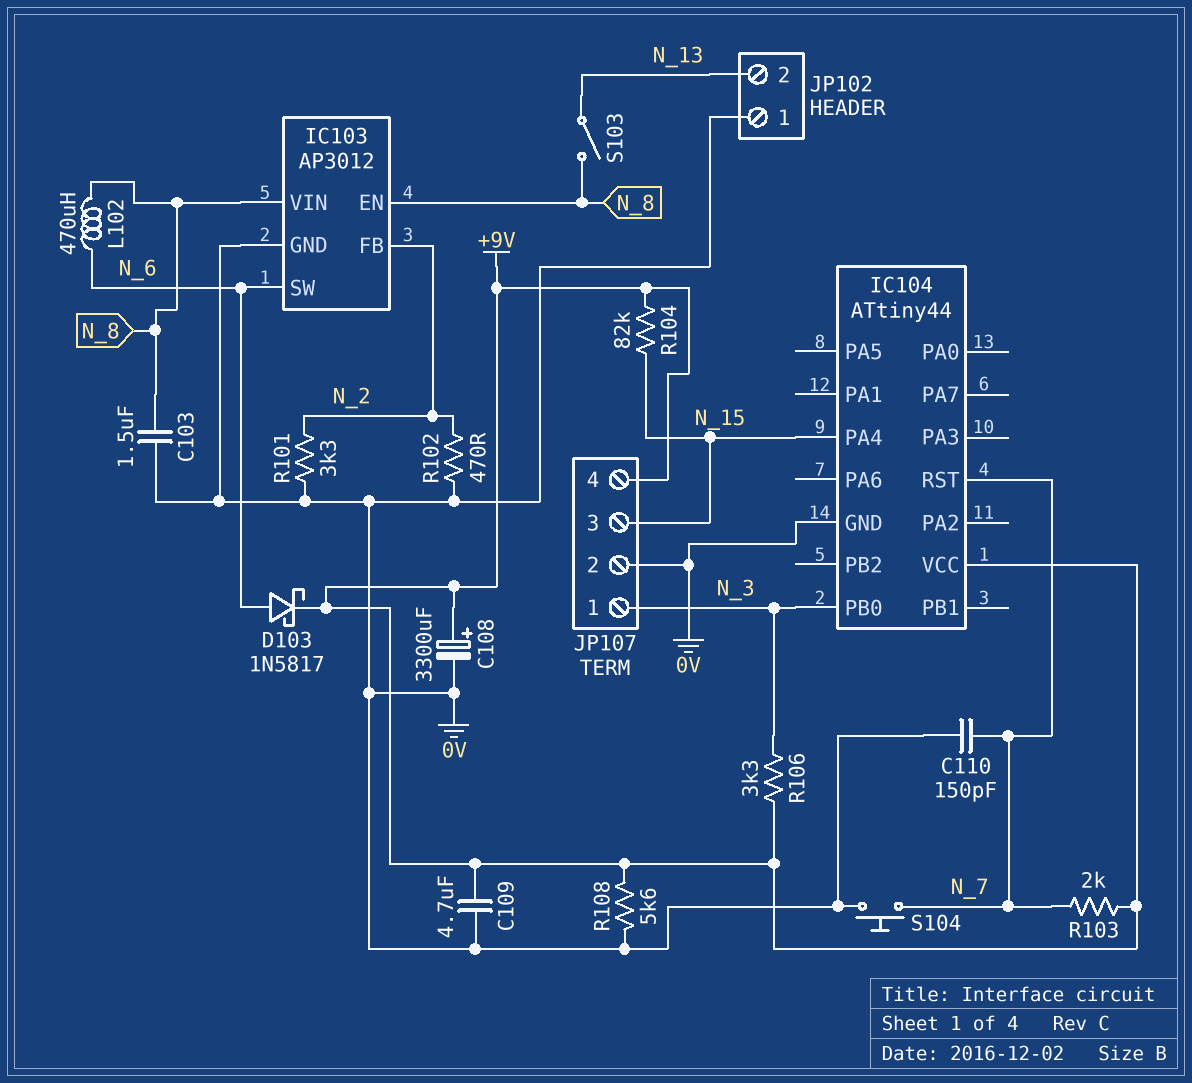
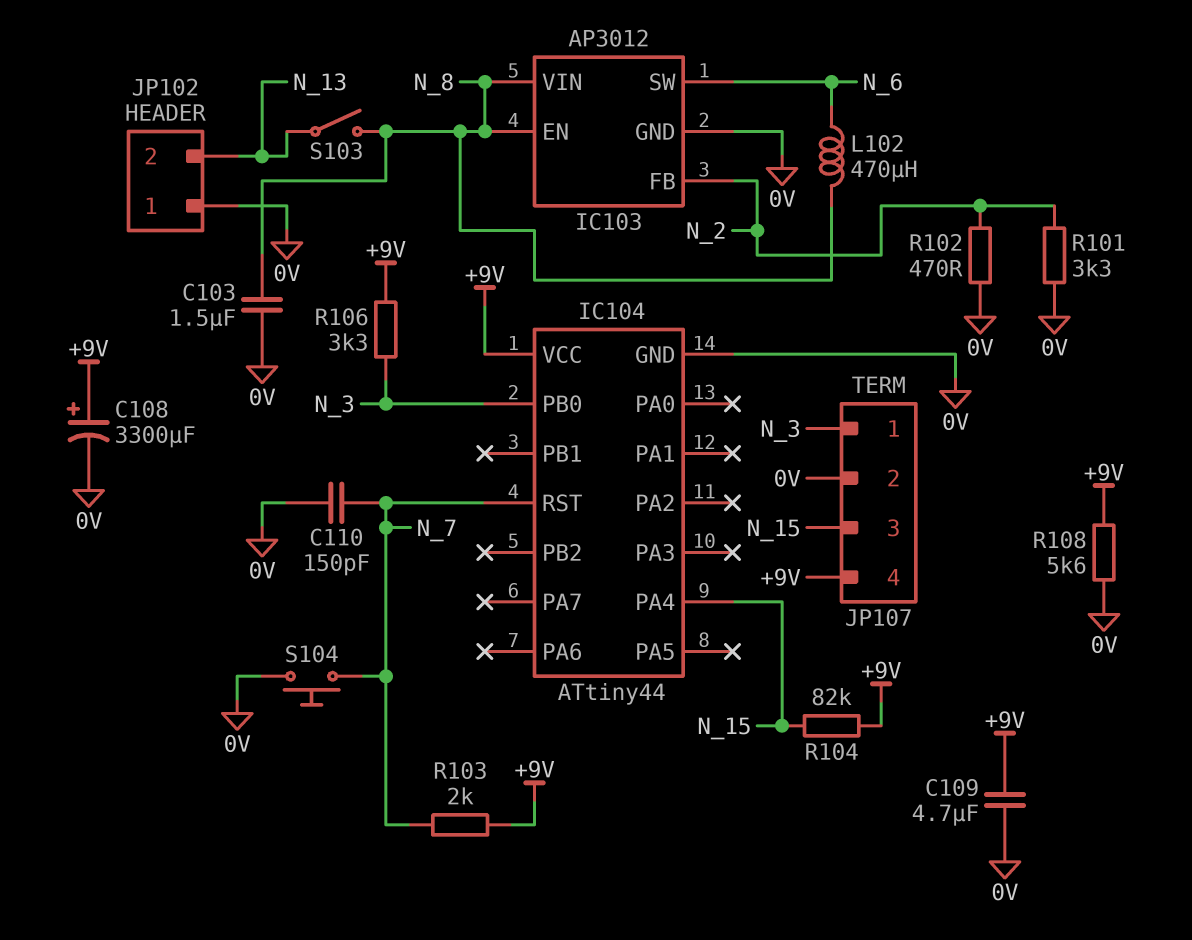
D103: schottky 1N5817 (A N_6, K +9V) -> none

